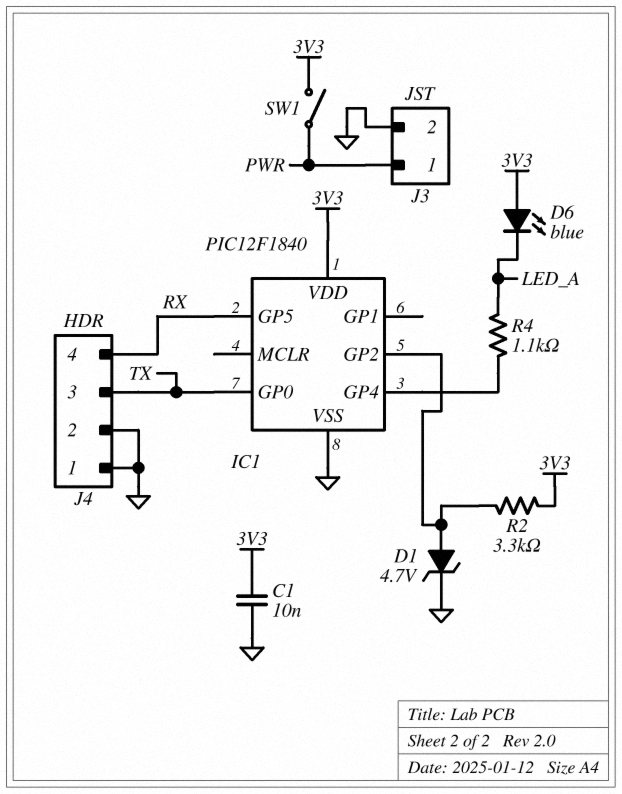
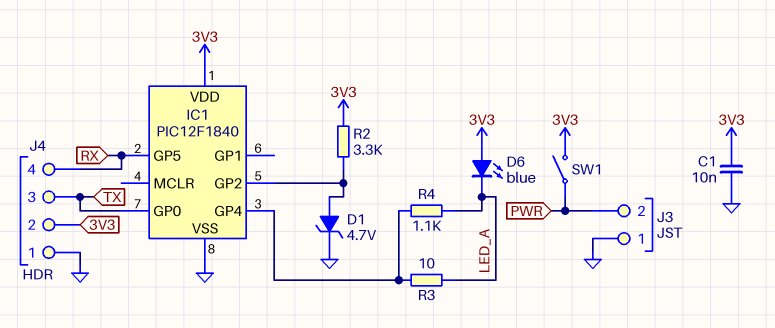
J3 pin 1: PWR -> GND
J3 pin 2: GND -> PWR
J4 pin 2: GND -> 3V3
R3: none -> 10 (IC1/GP4, LED_A)

